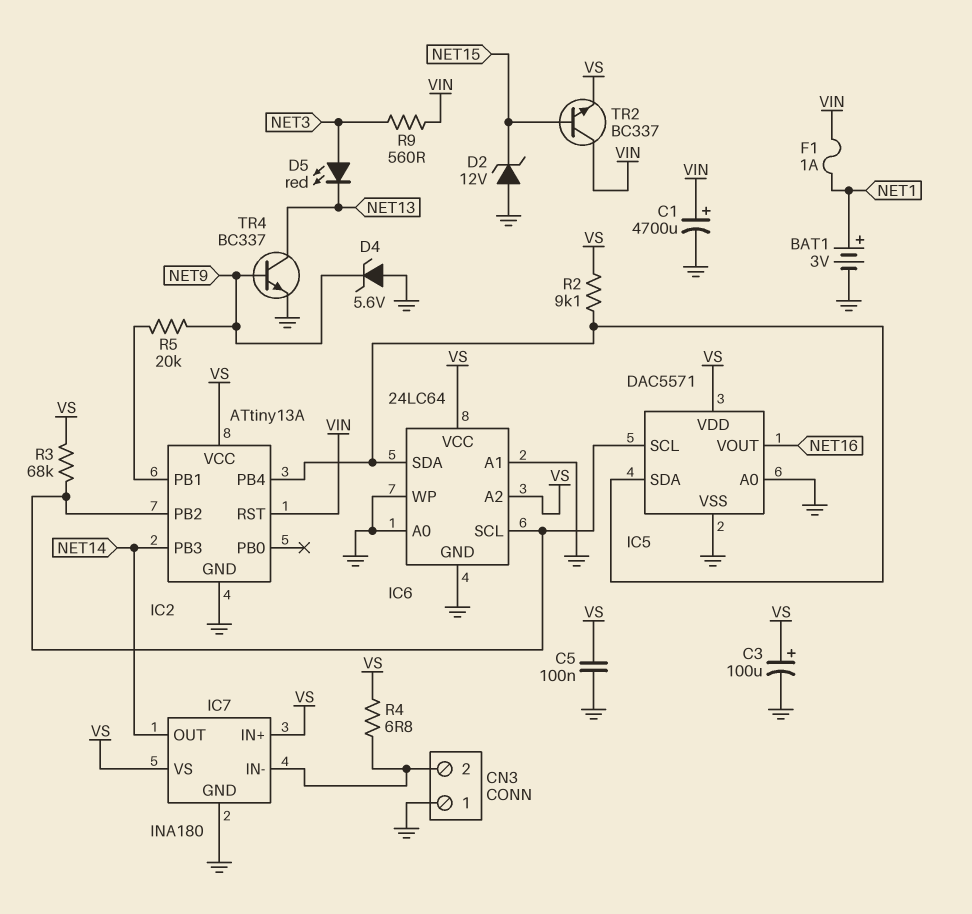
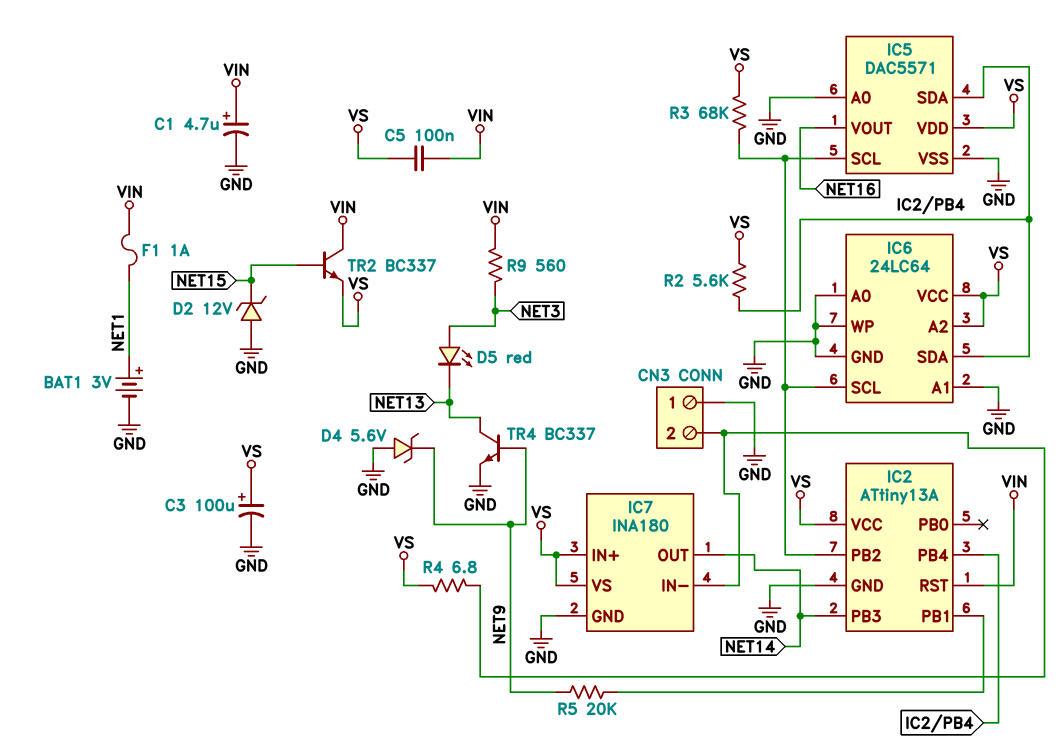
C1: 4700uF (plus VIN, minus GND) -> 4.7uF (plus VIN, minus GND)
C5: 100nF (GND, VS) -> 100nF (VIN, VS)
R2: 9.1k (IC2/PB4, VS) -> 5.6k (IC2/PB4, VS)

